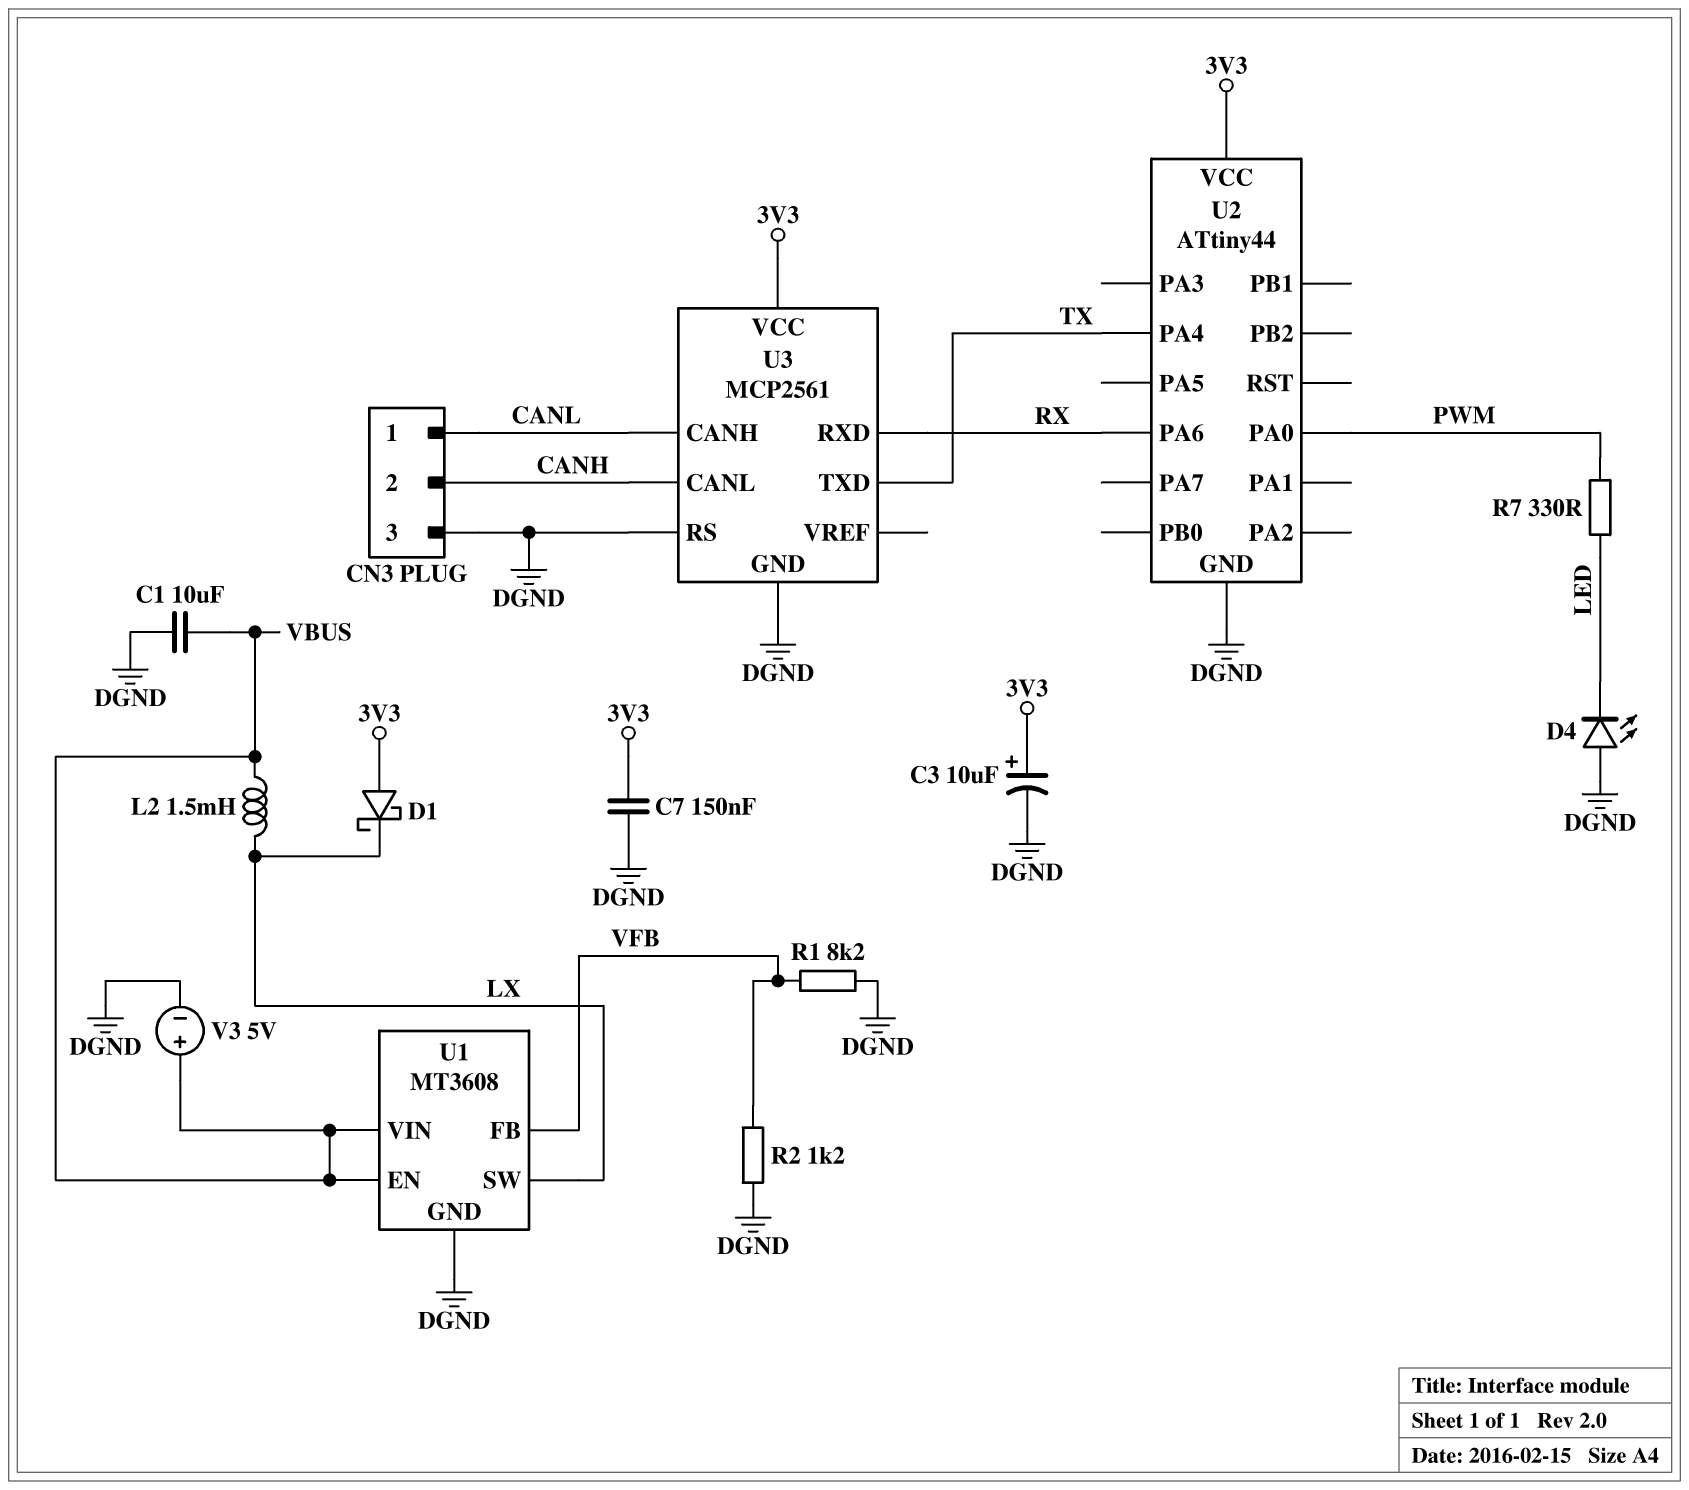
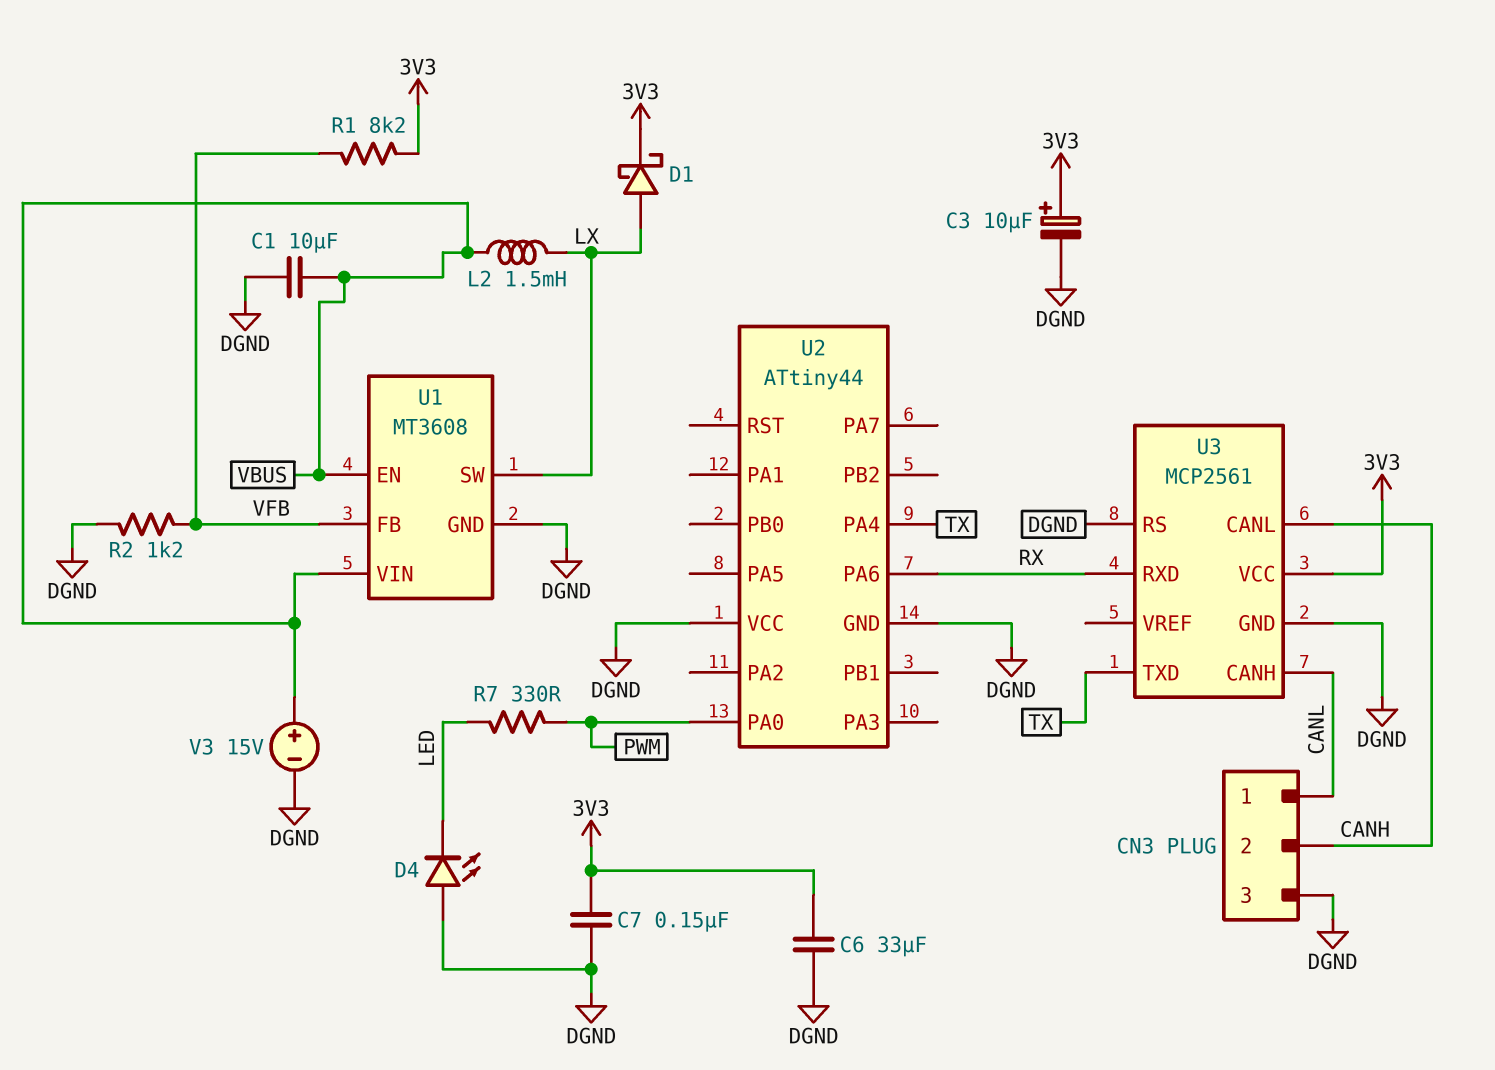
C6: none -> 33uF (3V3, DGND)
D1: schottky (A 3V3, K LX) -> schottky (A LX, K 3V3)
R1: 8.2k (DGND, VFB) -> 8.2k (3V3, VFB)
U2 pin VCC: 3V3 -> DGND
V3: 5V (plus VBUS, minus DGND) -> 15V (plus VBUS, minus DGND)

